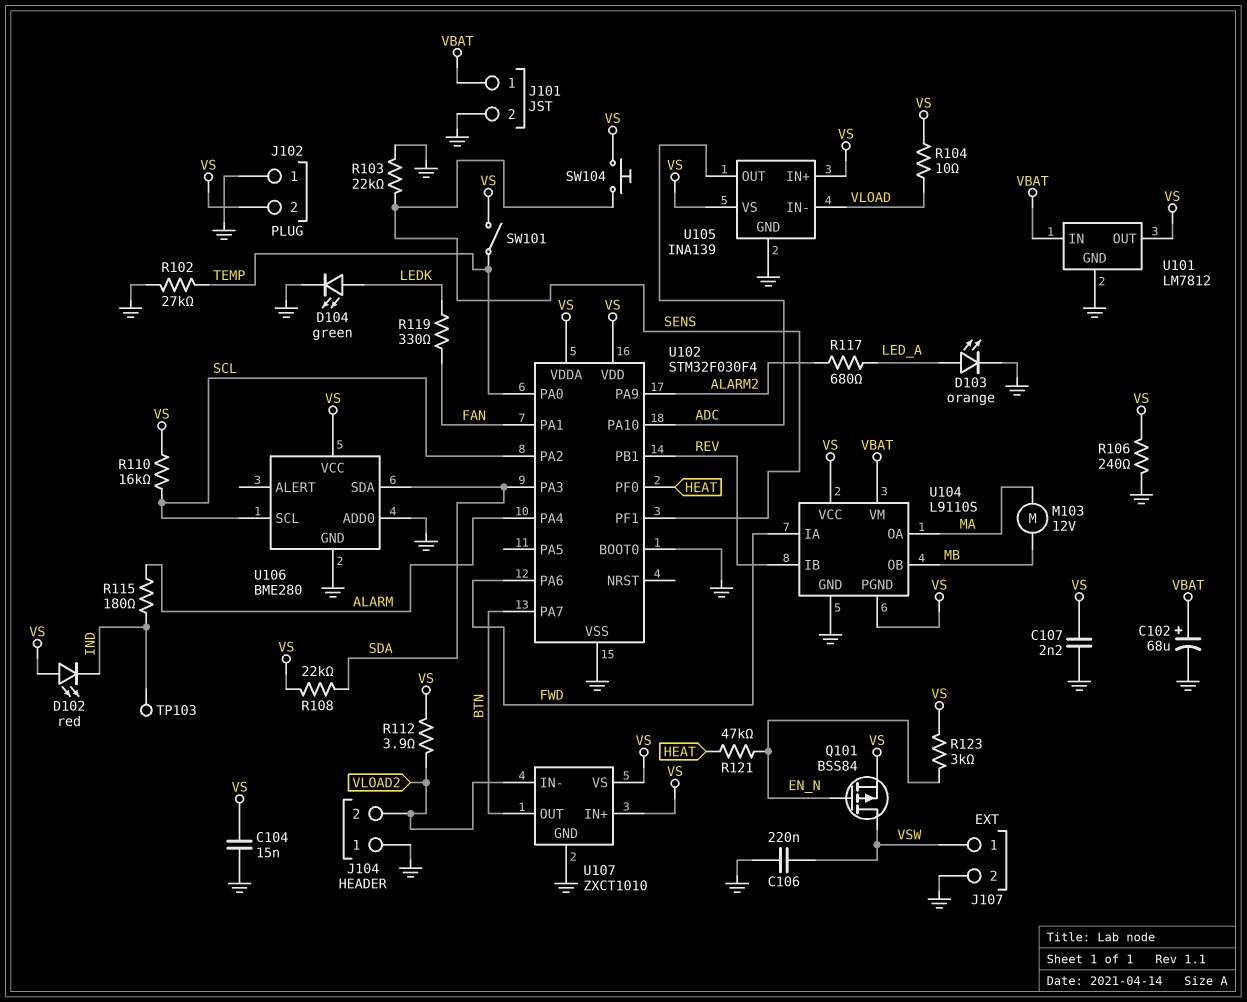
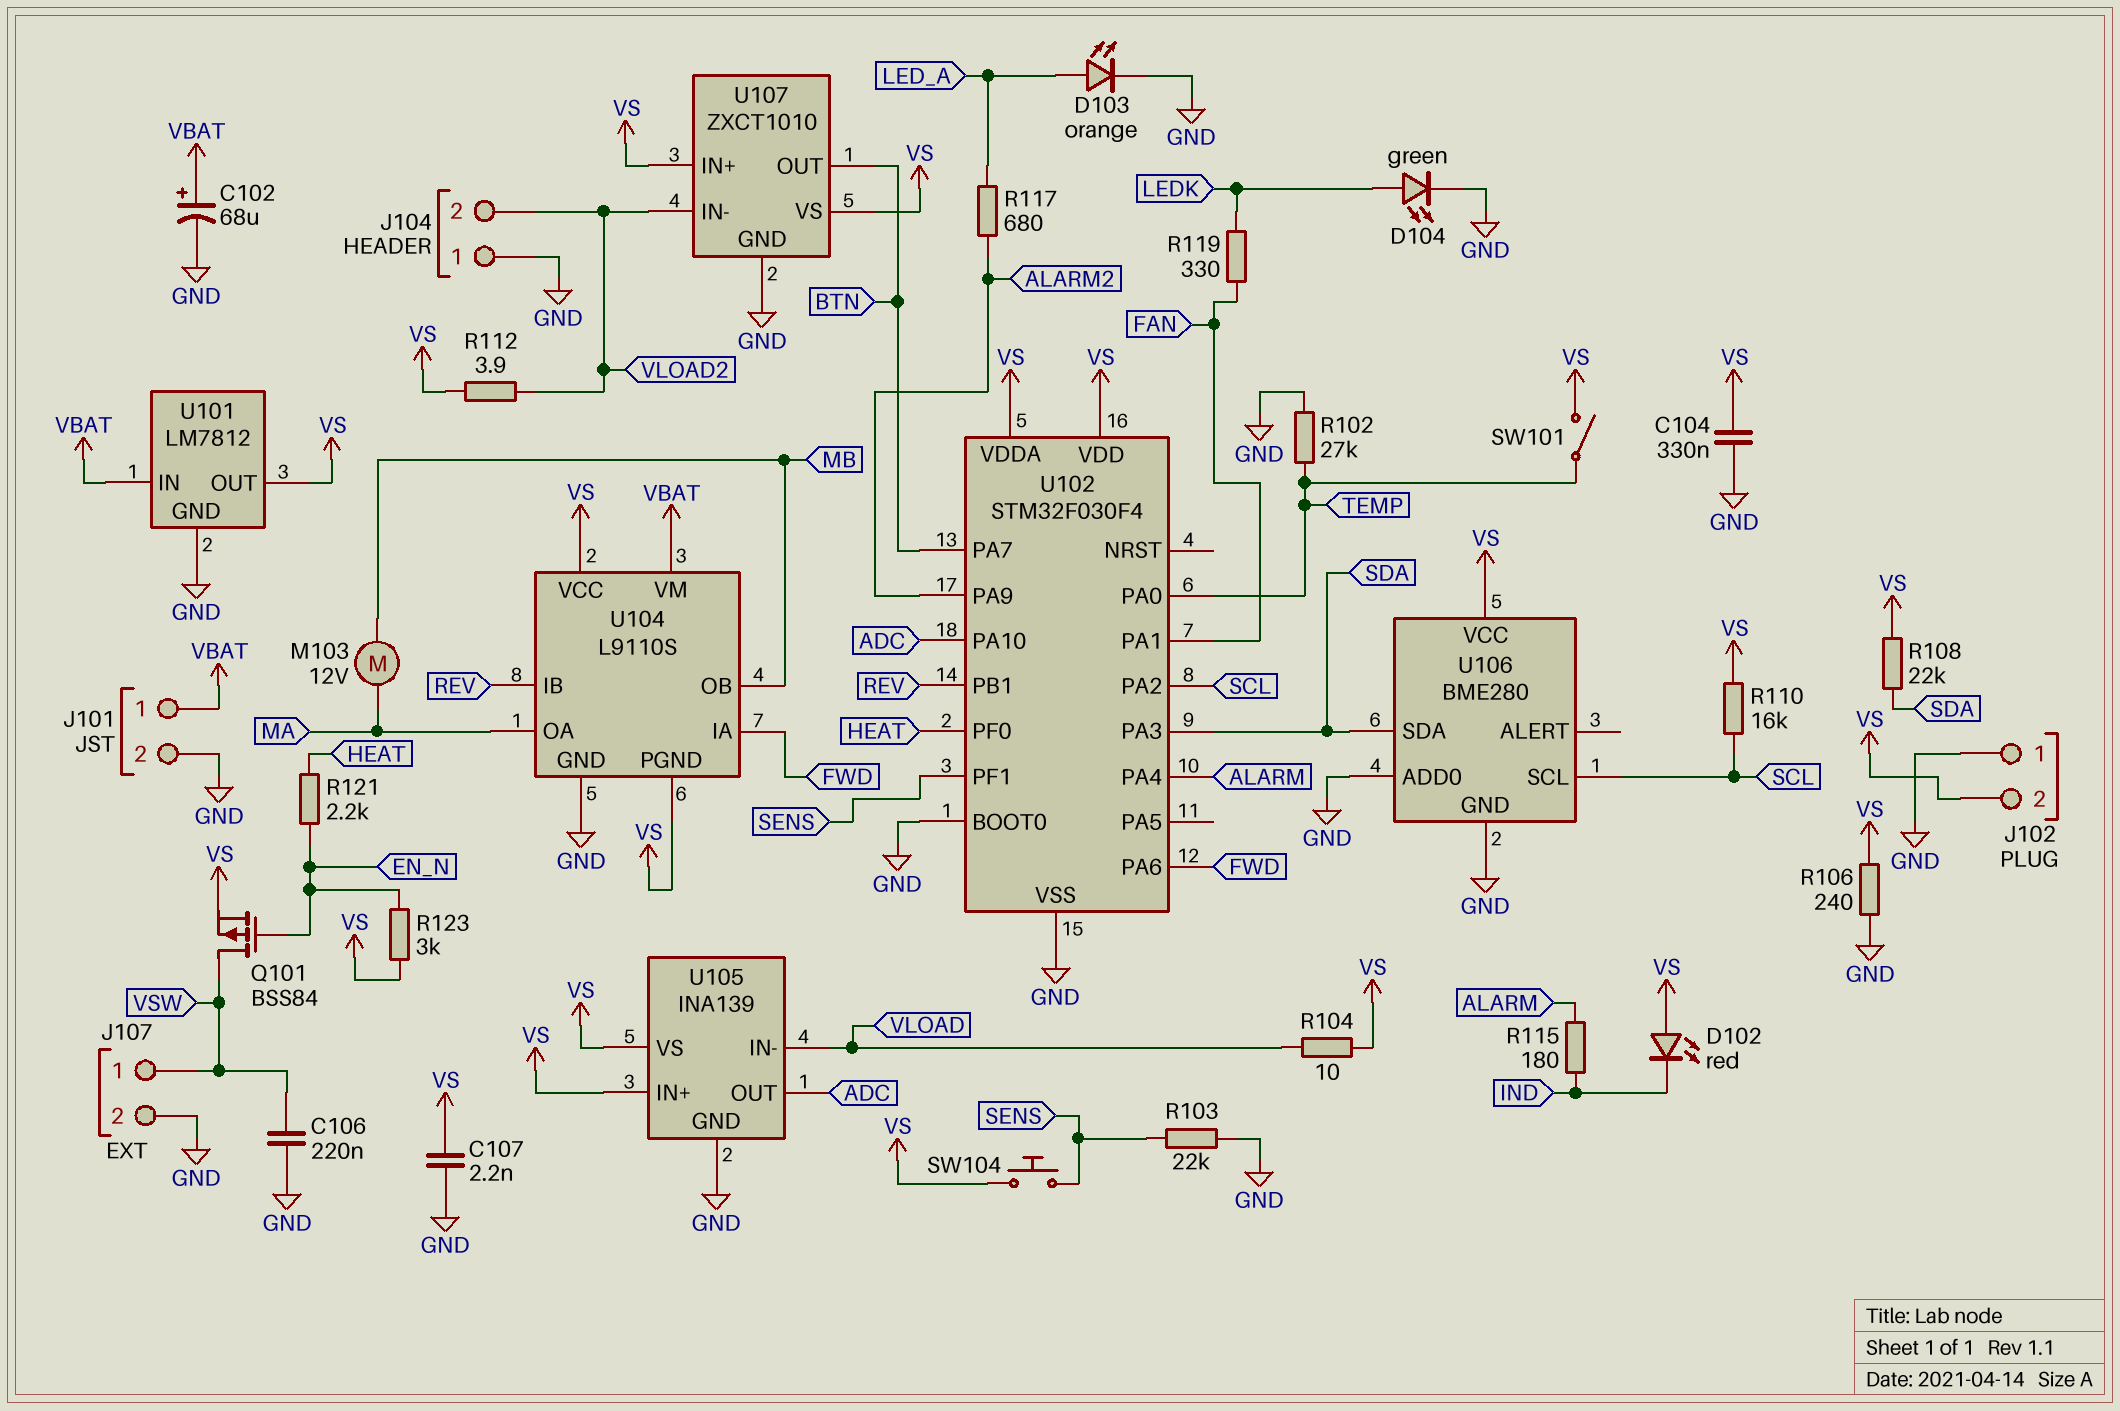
C104: 15nF (GND, VS) -> 330nF (GND, VS)
R121: 47k (EN_N, HEAT) -> 2.2k (EN_N, HEAT)
TP103: test point (IND) -> none

